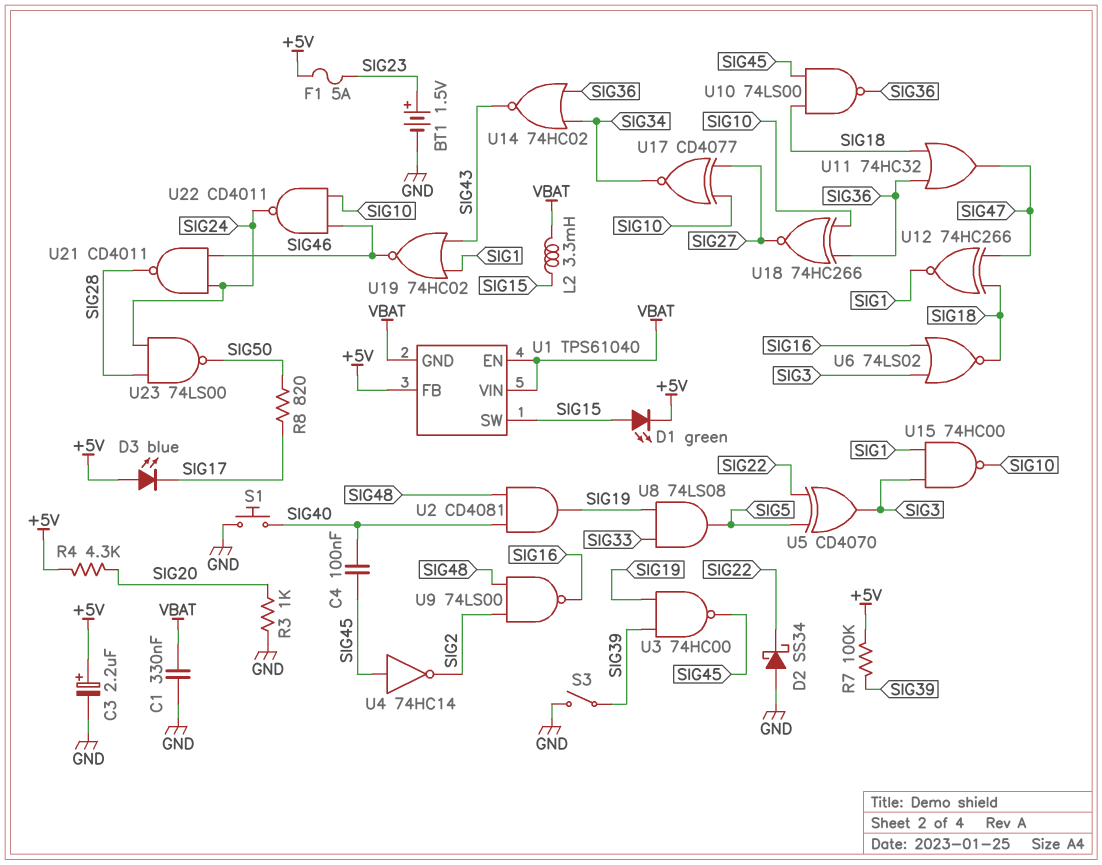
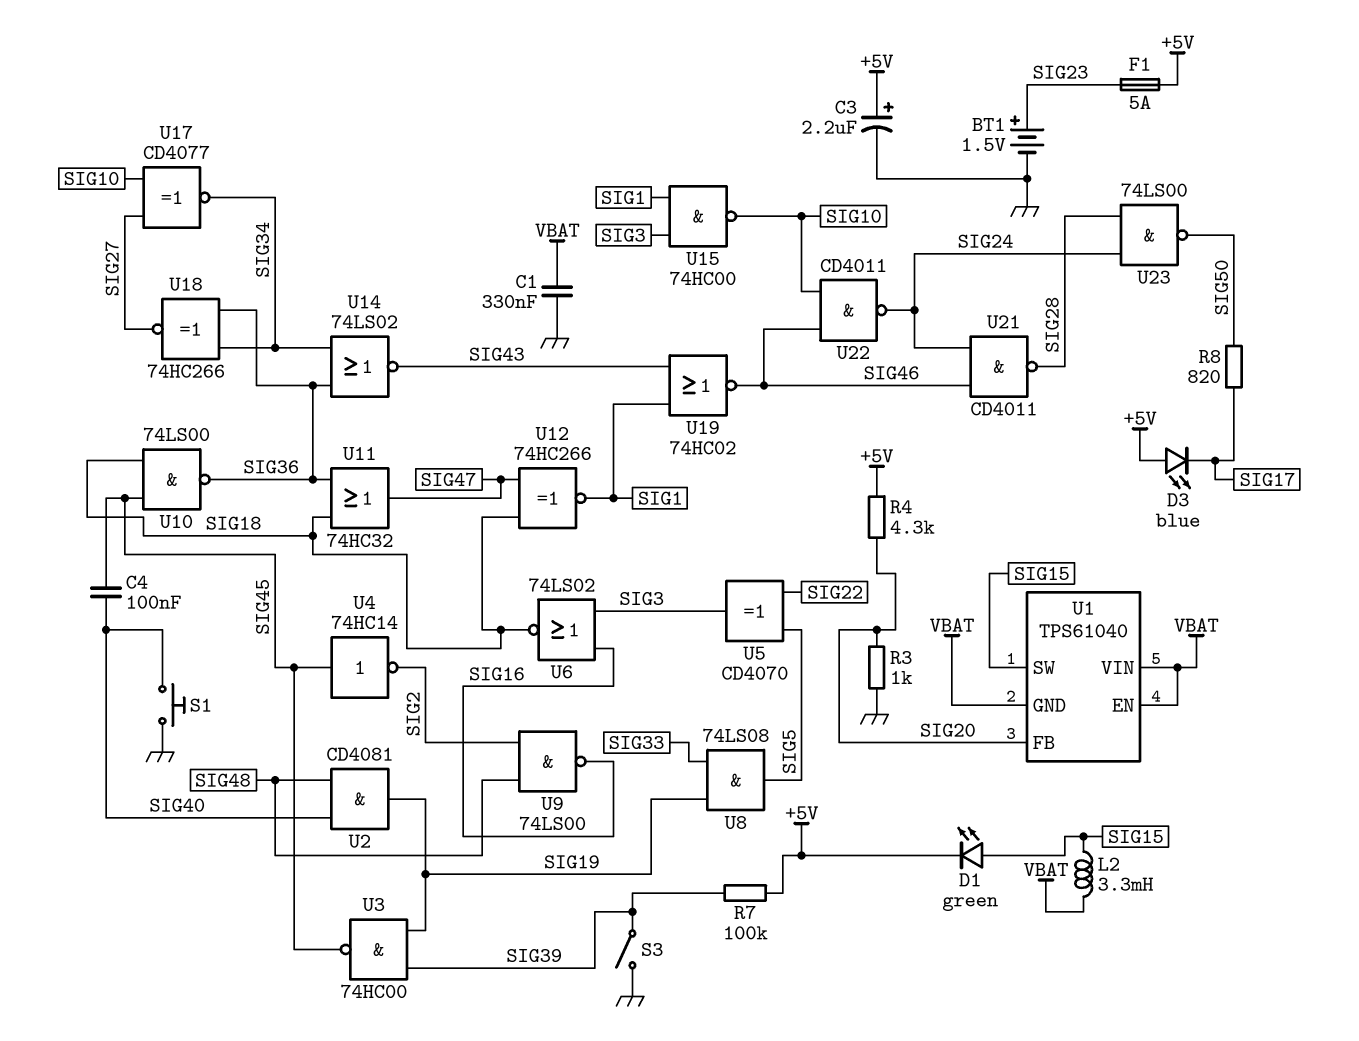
D2: schottky SS34 (A GND, K SIG22) -> none
U1 pin FB: +5V -> SIG20
U14: NOR 74HC02 (in SIG34, in SIG36, out SIG43) -> NOR 74LS02 (in SIG34, in SIG36, out SIG43)
U18: XNOR 74HC266 (in SIG10, in SIG36, out SIG27) -> XNOR 74HC266 (in SIG34, in SIG36, out SIG27)

